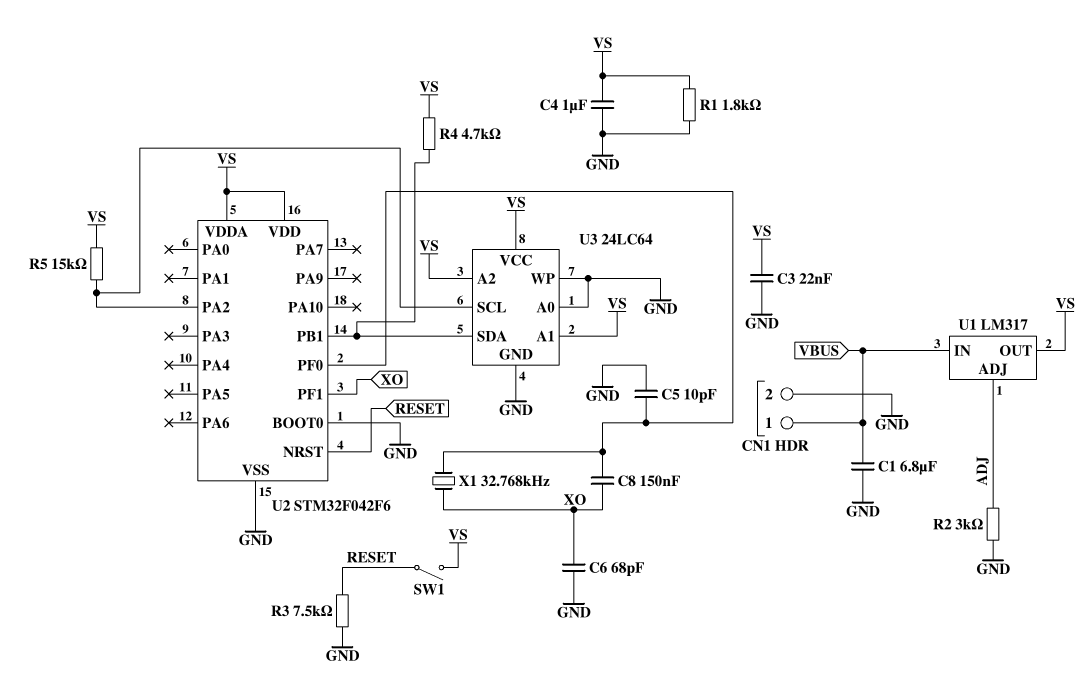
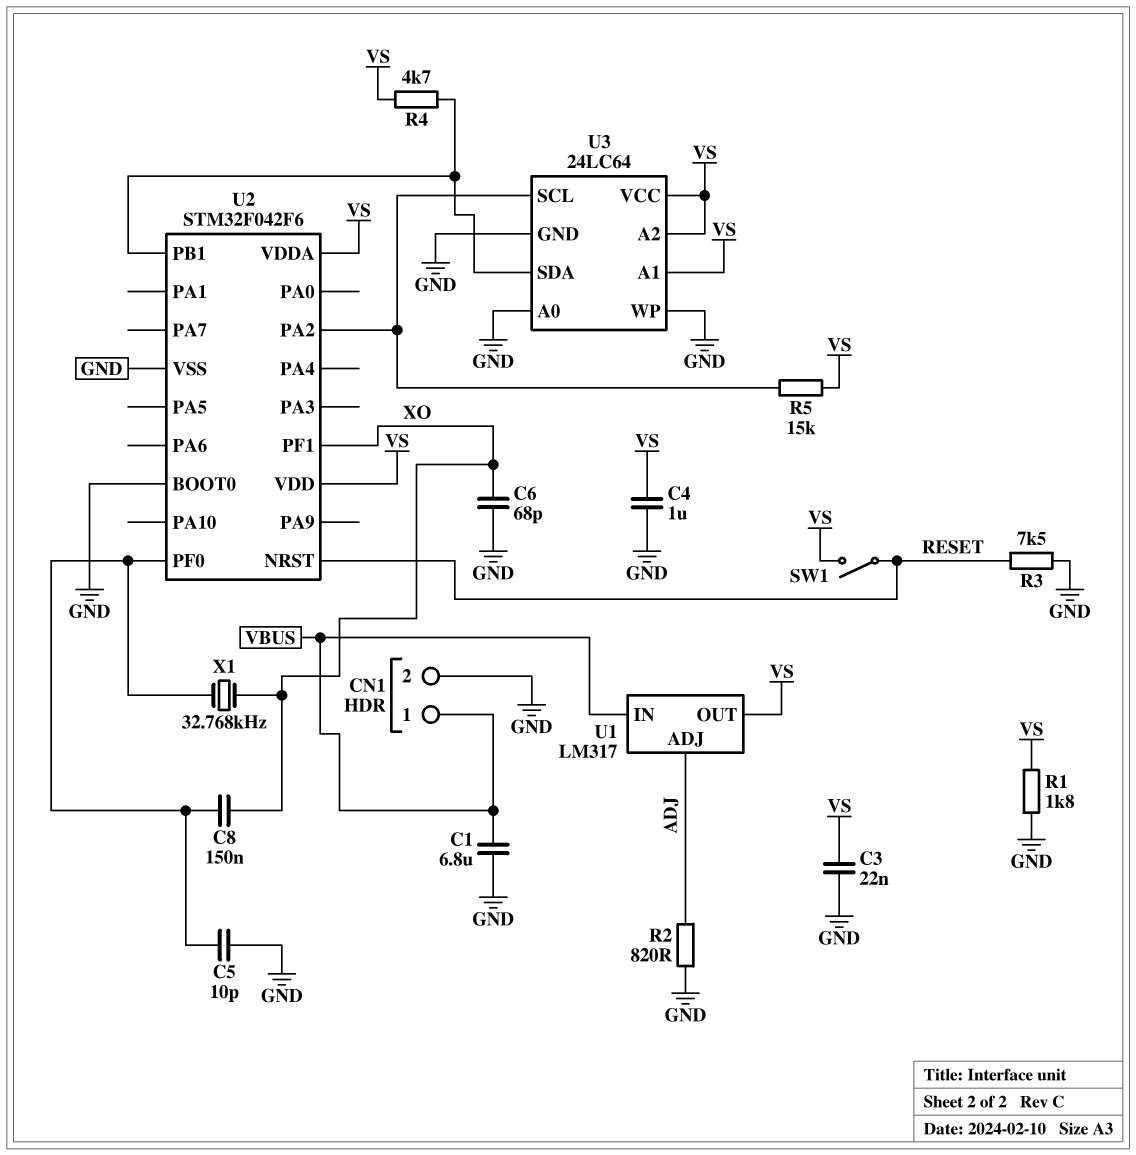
R2: 3k (ADJ, GND) -> 820 (ADJ, GND)

